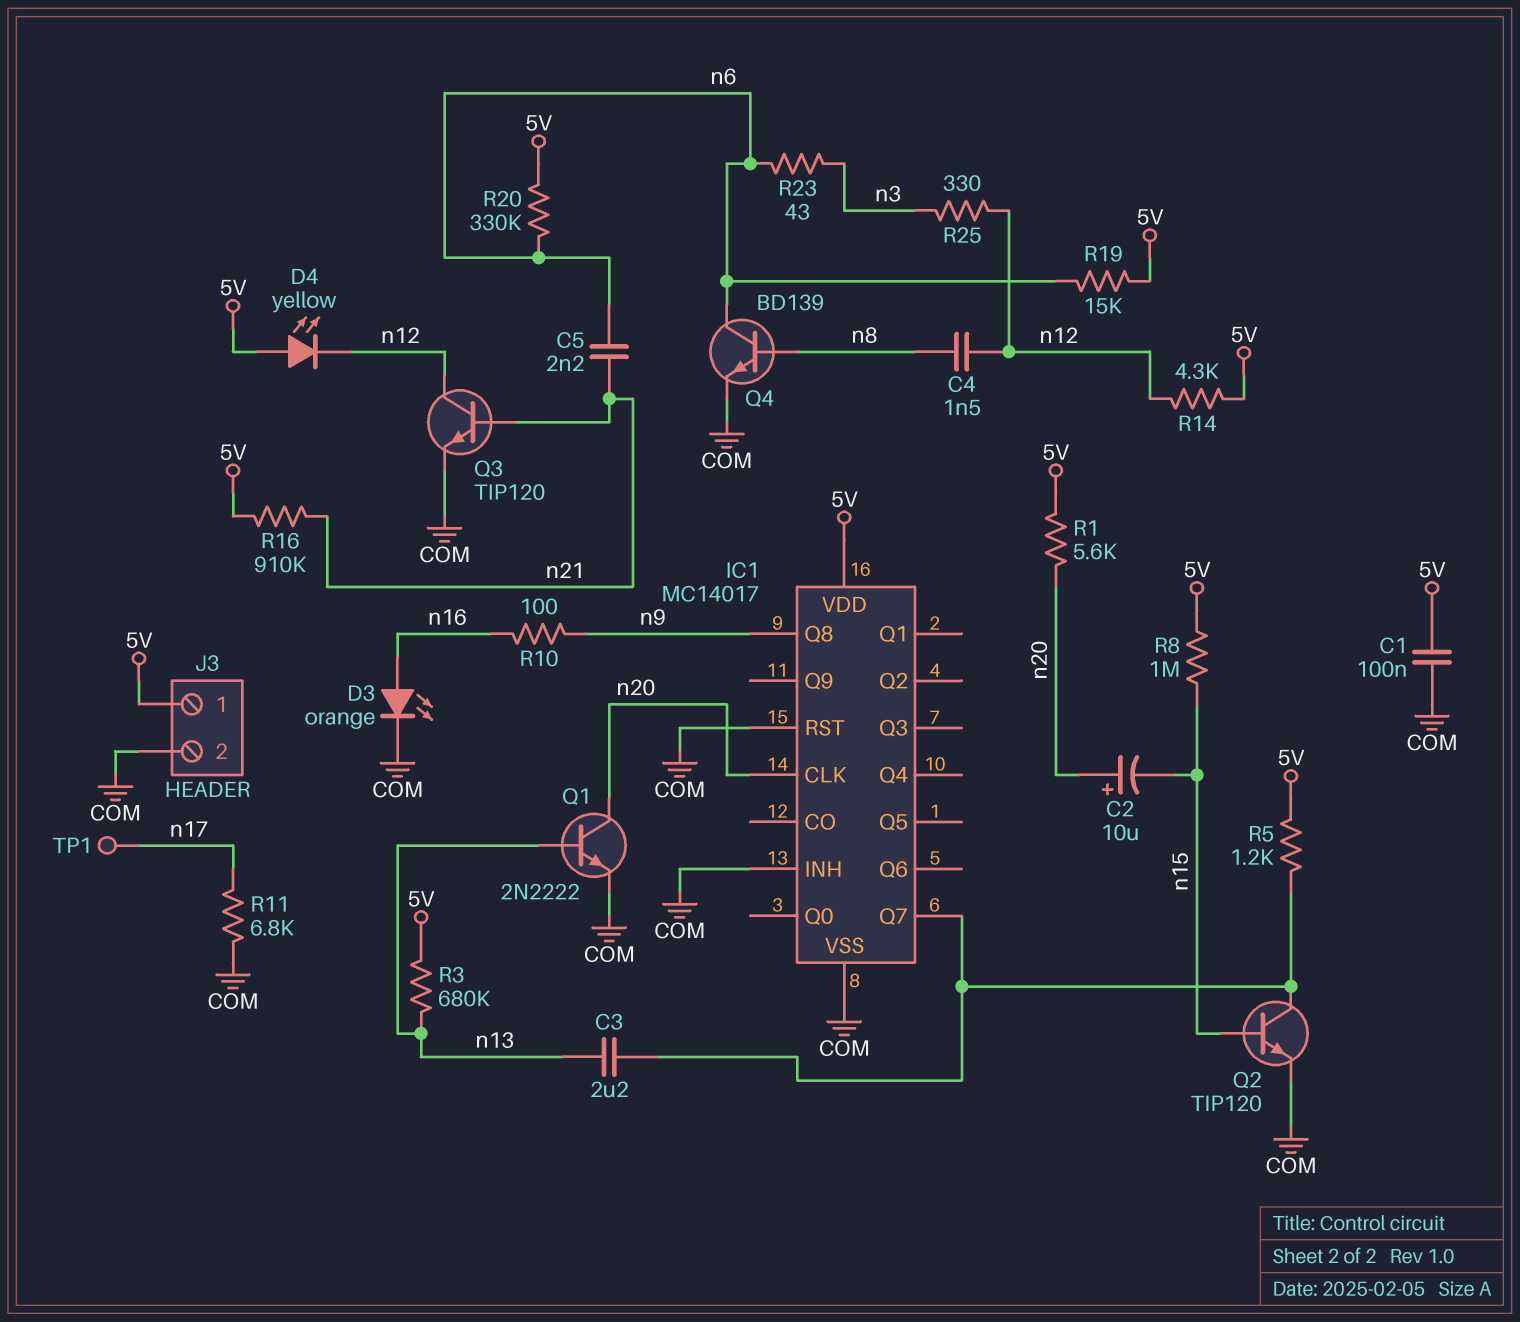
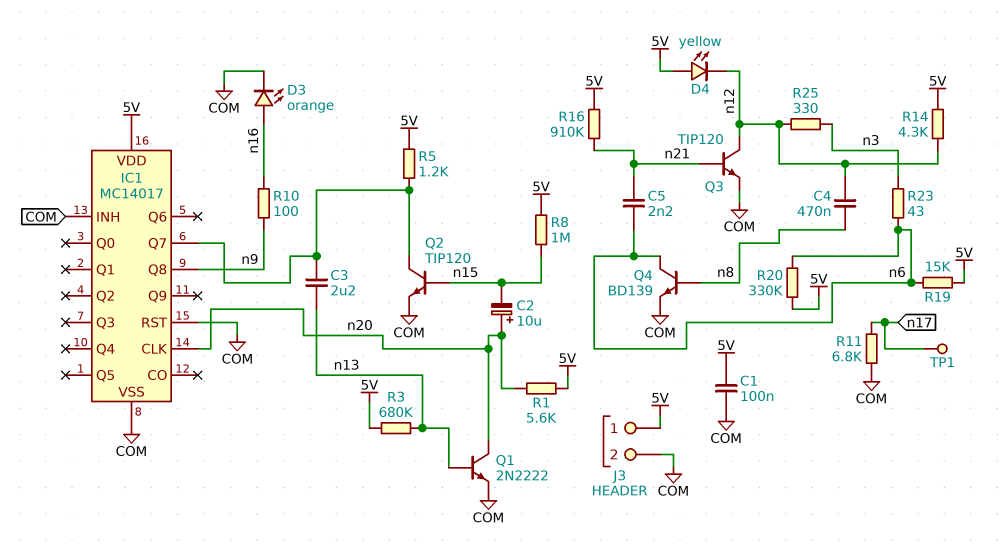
C4: 1.5nF (n8, n12) -> 470nF (n8, n12)

